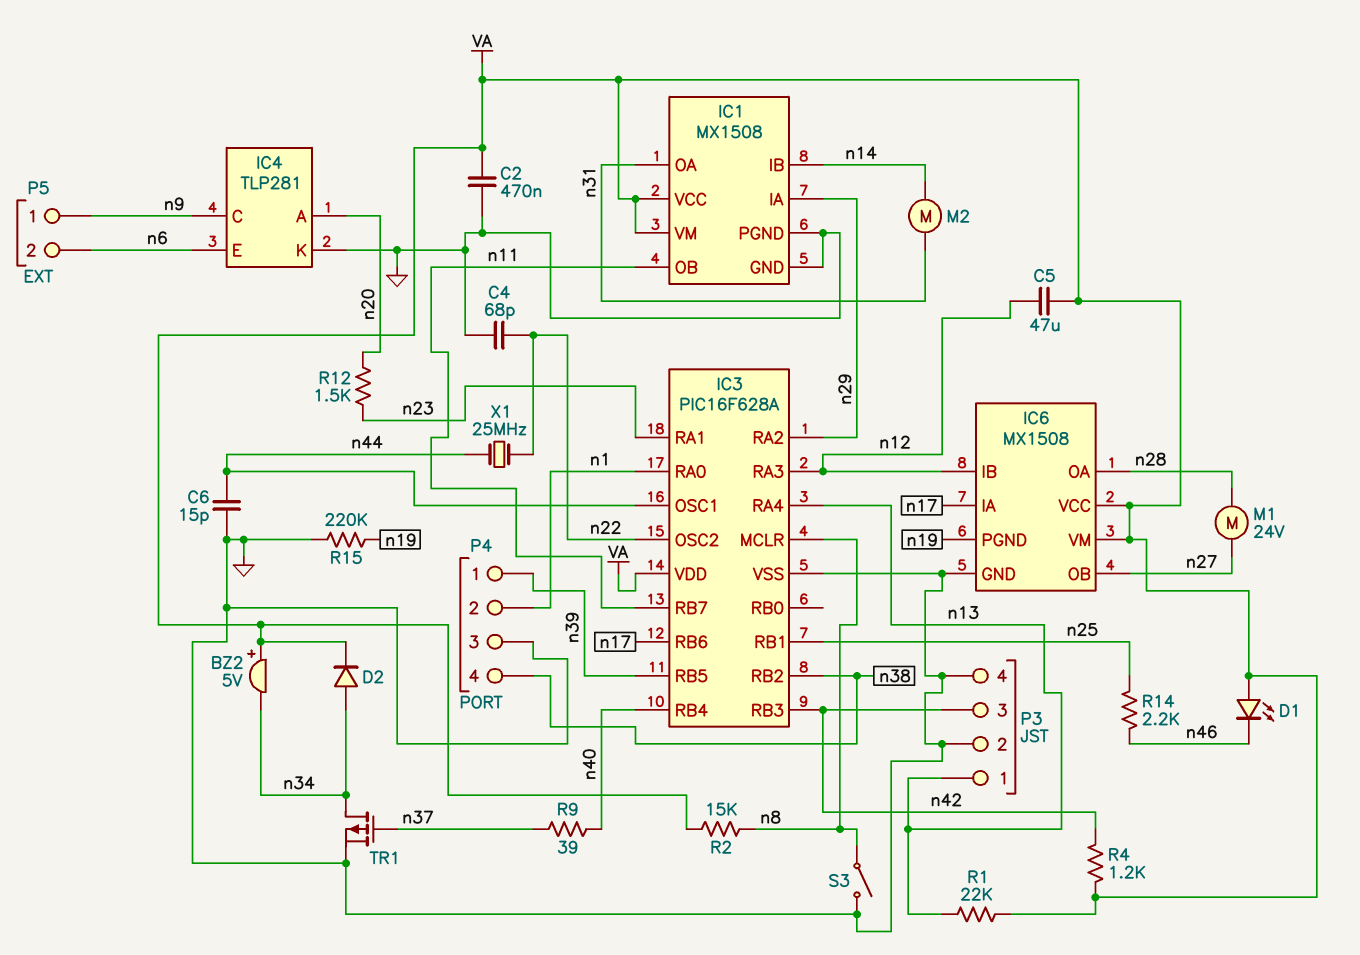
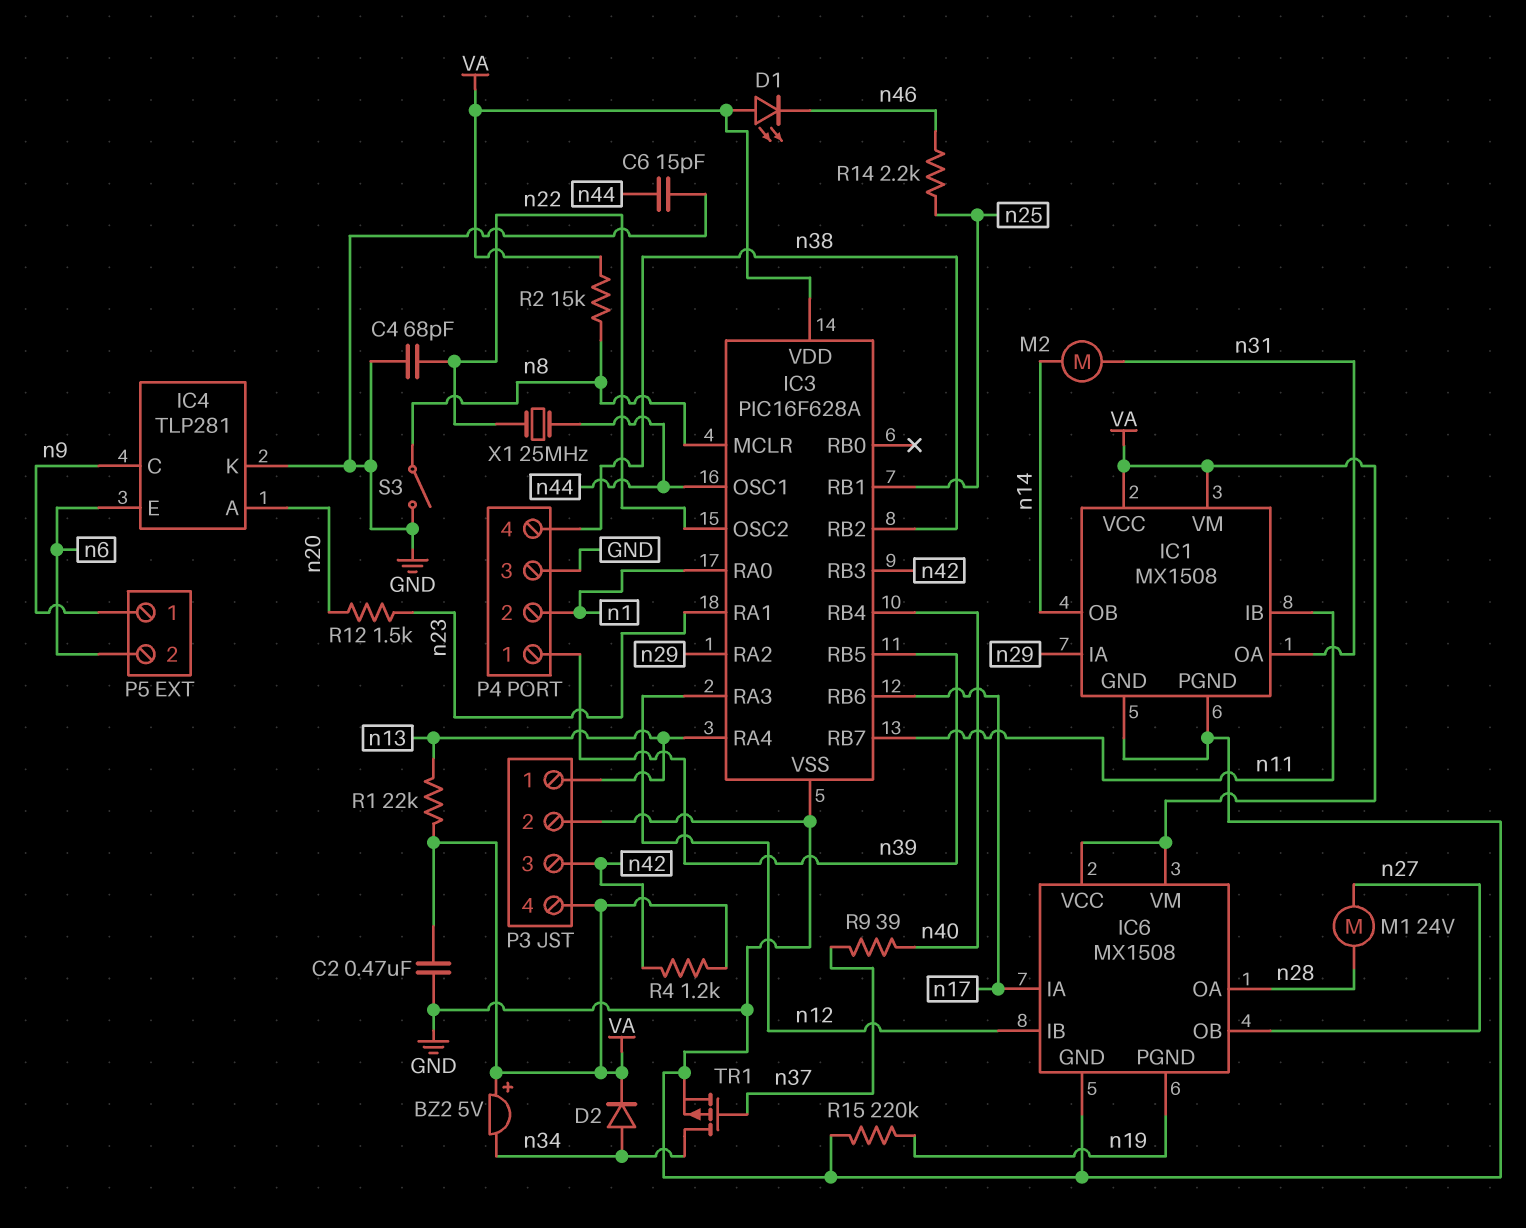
C5: 47uF (VA, n12) -> none
IC1 pin IB: n14 -> n11
IC1 pin OB: n11 -> n14
P3 pin 4: GND -> VA

